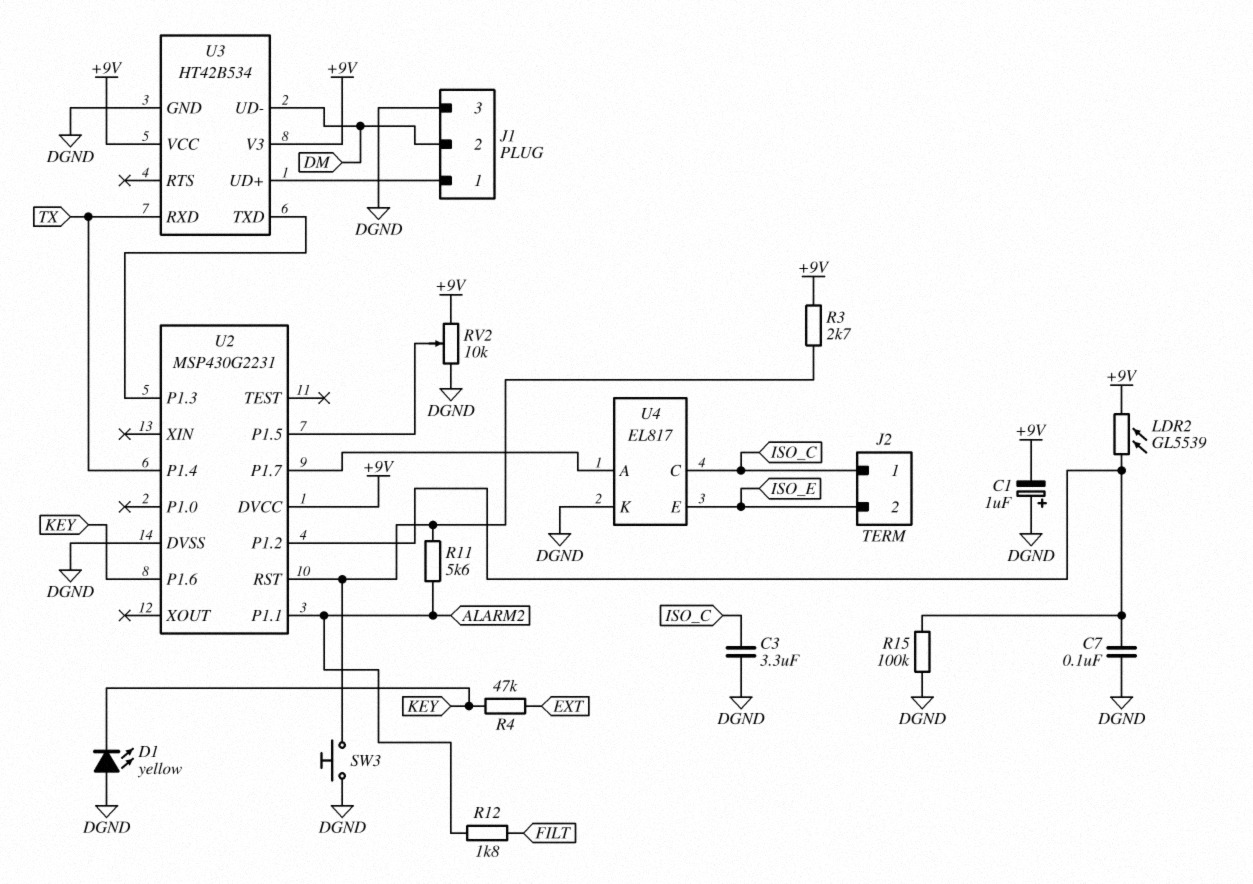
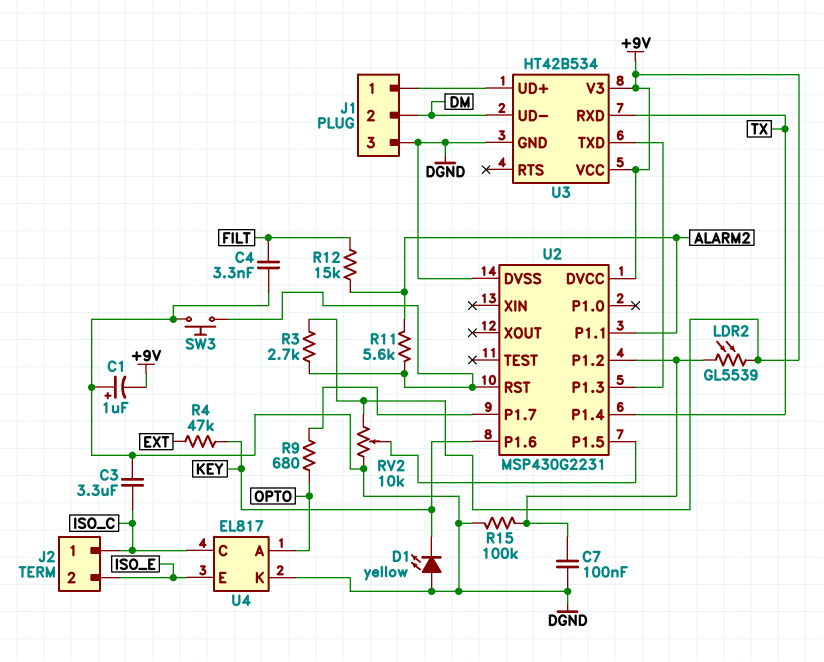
C4: none -> 3.3nF (DGND, FILT)
R9: none -> 680 (OPTO, U2/P1.7)
R12: 1.8k (ALARM2, FILT) -> 15k (ALARM2, FILT)
U4 pin A: U2/P1.7 -> OPTO

